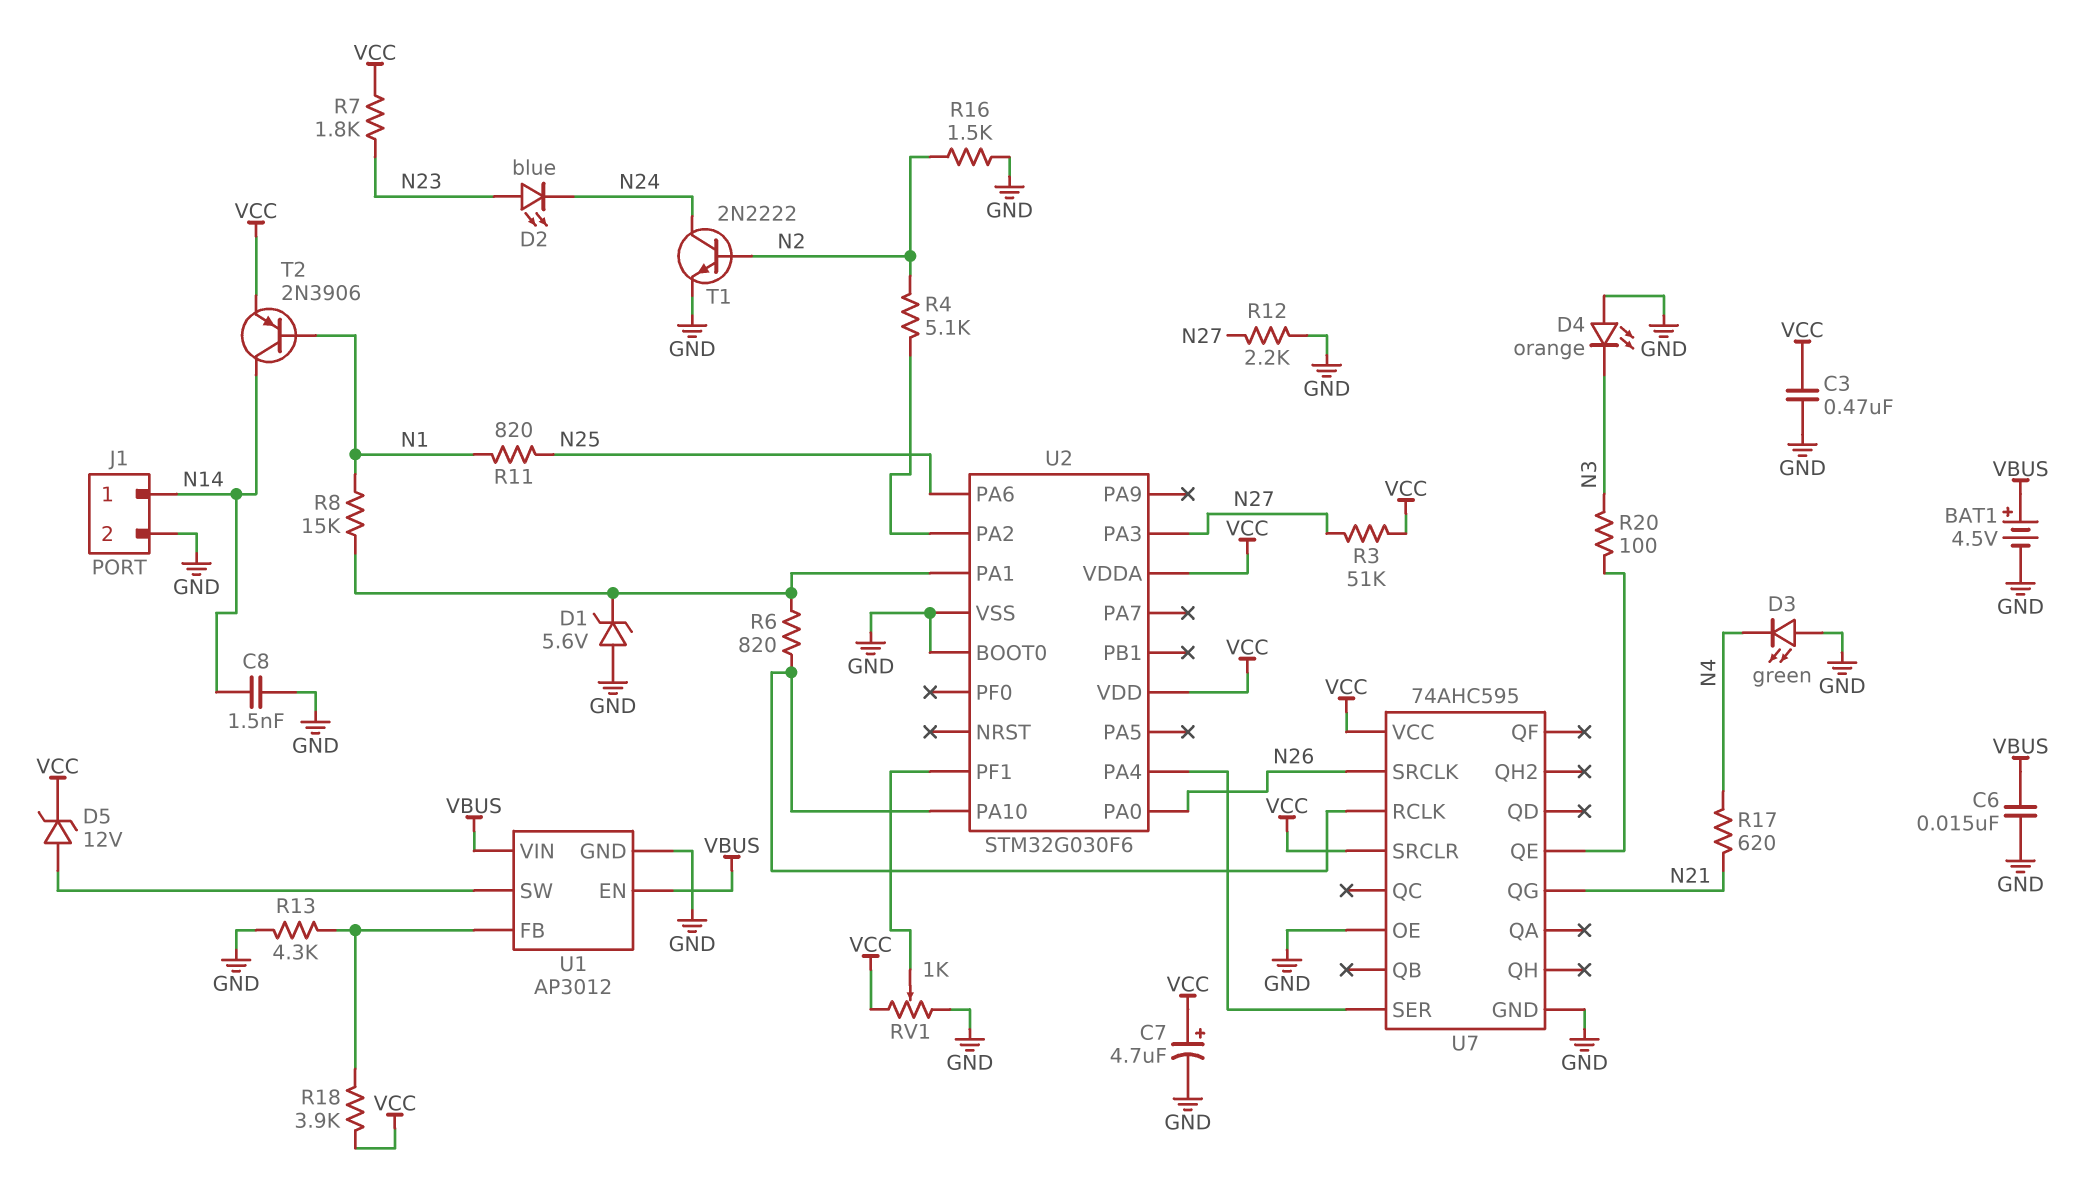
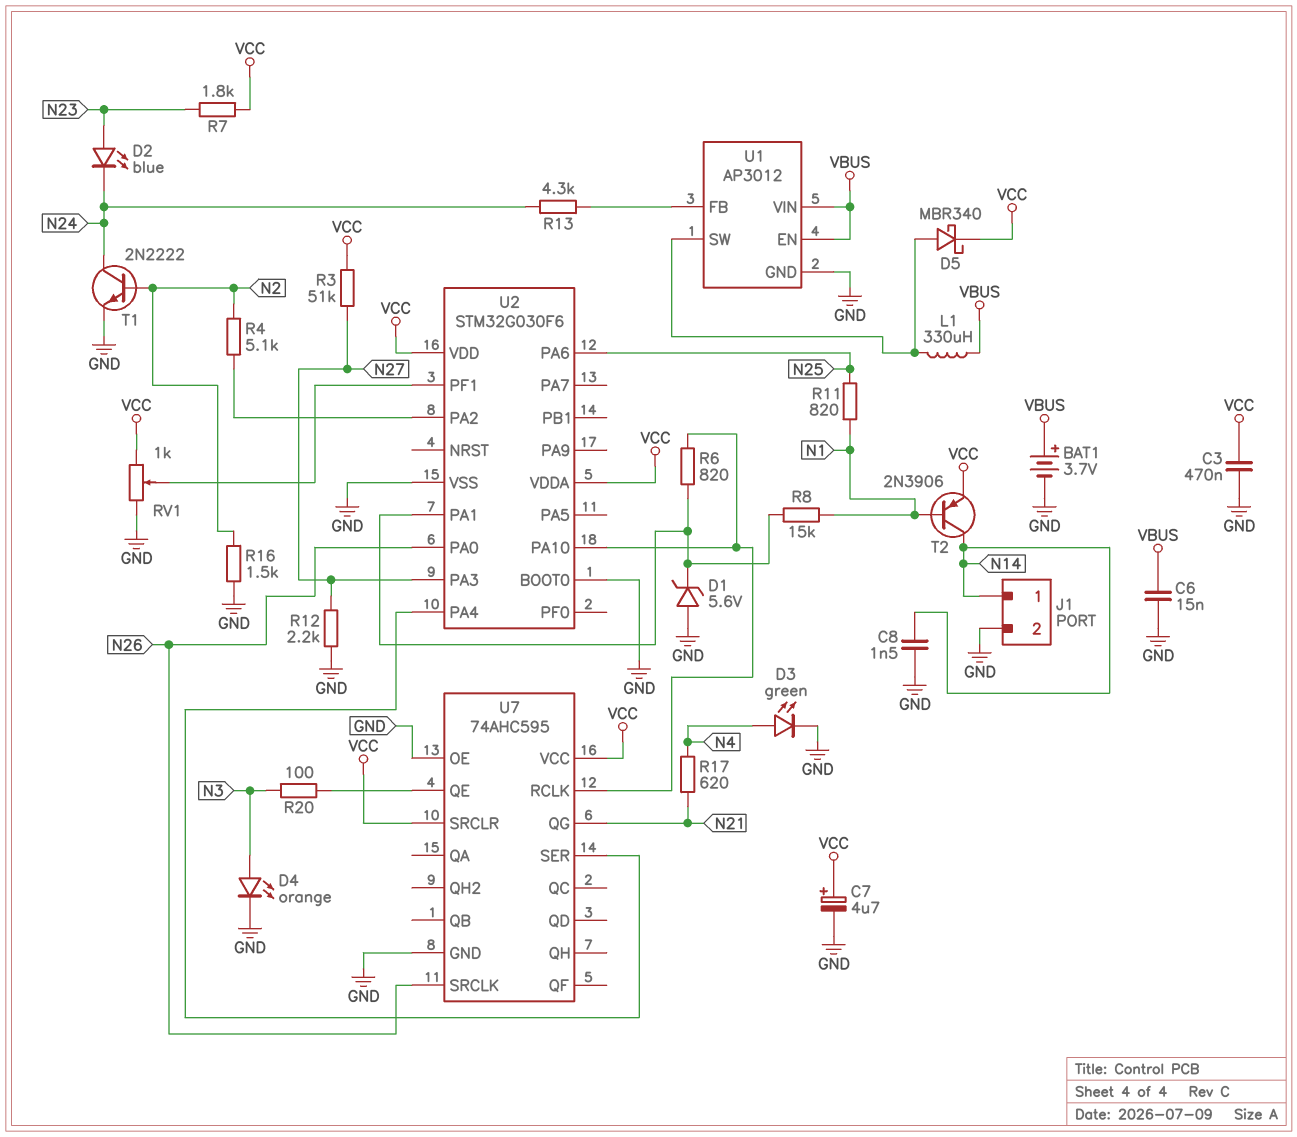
BAT1: 4.5V (plus VBUS, minus GND) -> 3.7V (plus VBUS, minus GND)
D3: LED green (A GND, K N4) -> LED green (A N4, K GND)
D4: LED orange (A GND, K N3) -> LED orange (A N3, K GND)
D5: zener 12V (A U1/SW, K VCC) -> schottky MBR340 (A U1/SW, K VCC)
L1: none -> 330uH (U1/SW, VBUS)
R13: 4.3k (GND, U1/FB) -> 4.3k (N24, U1/FB)
R18: 3.9k (U1/FB, VCC) -> none

